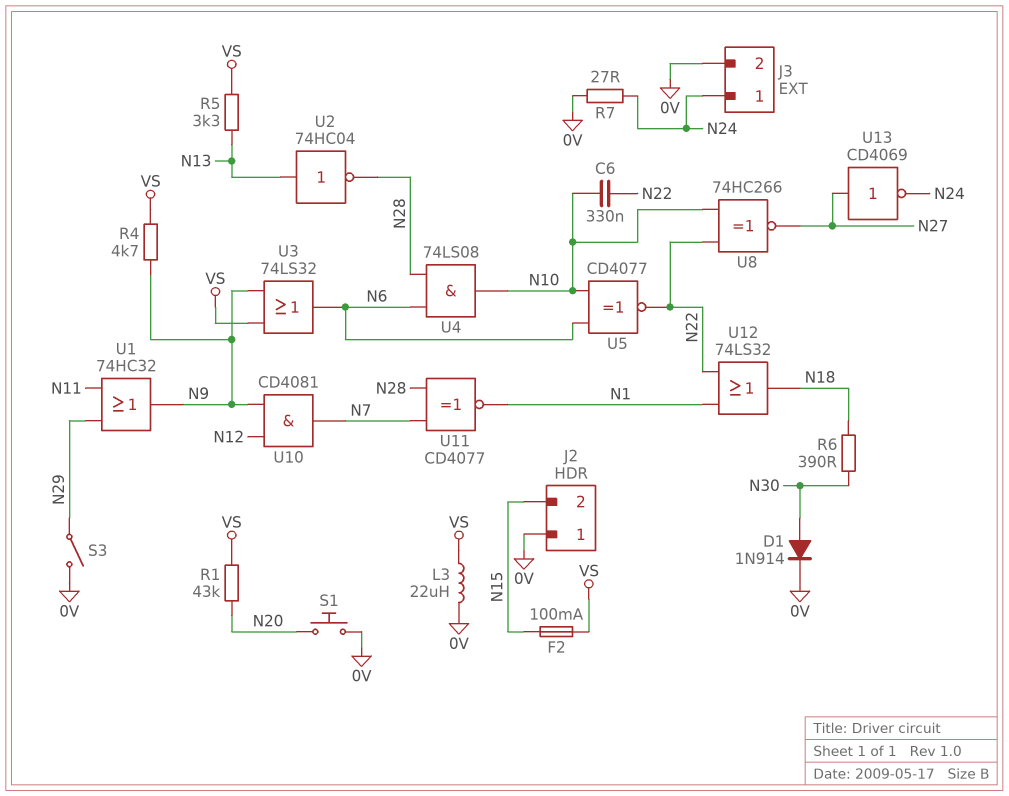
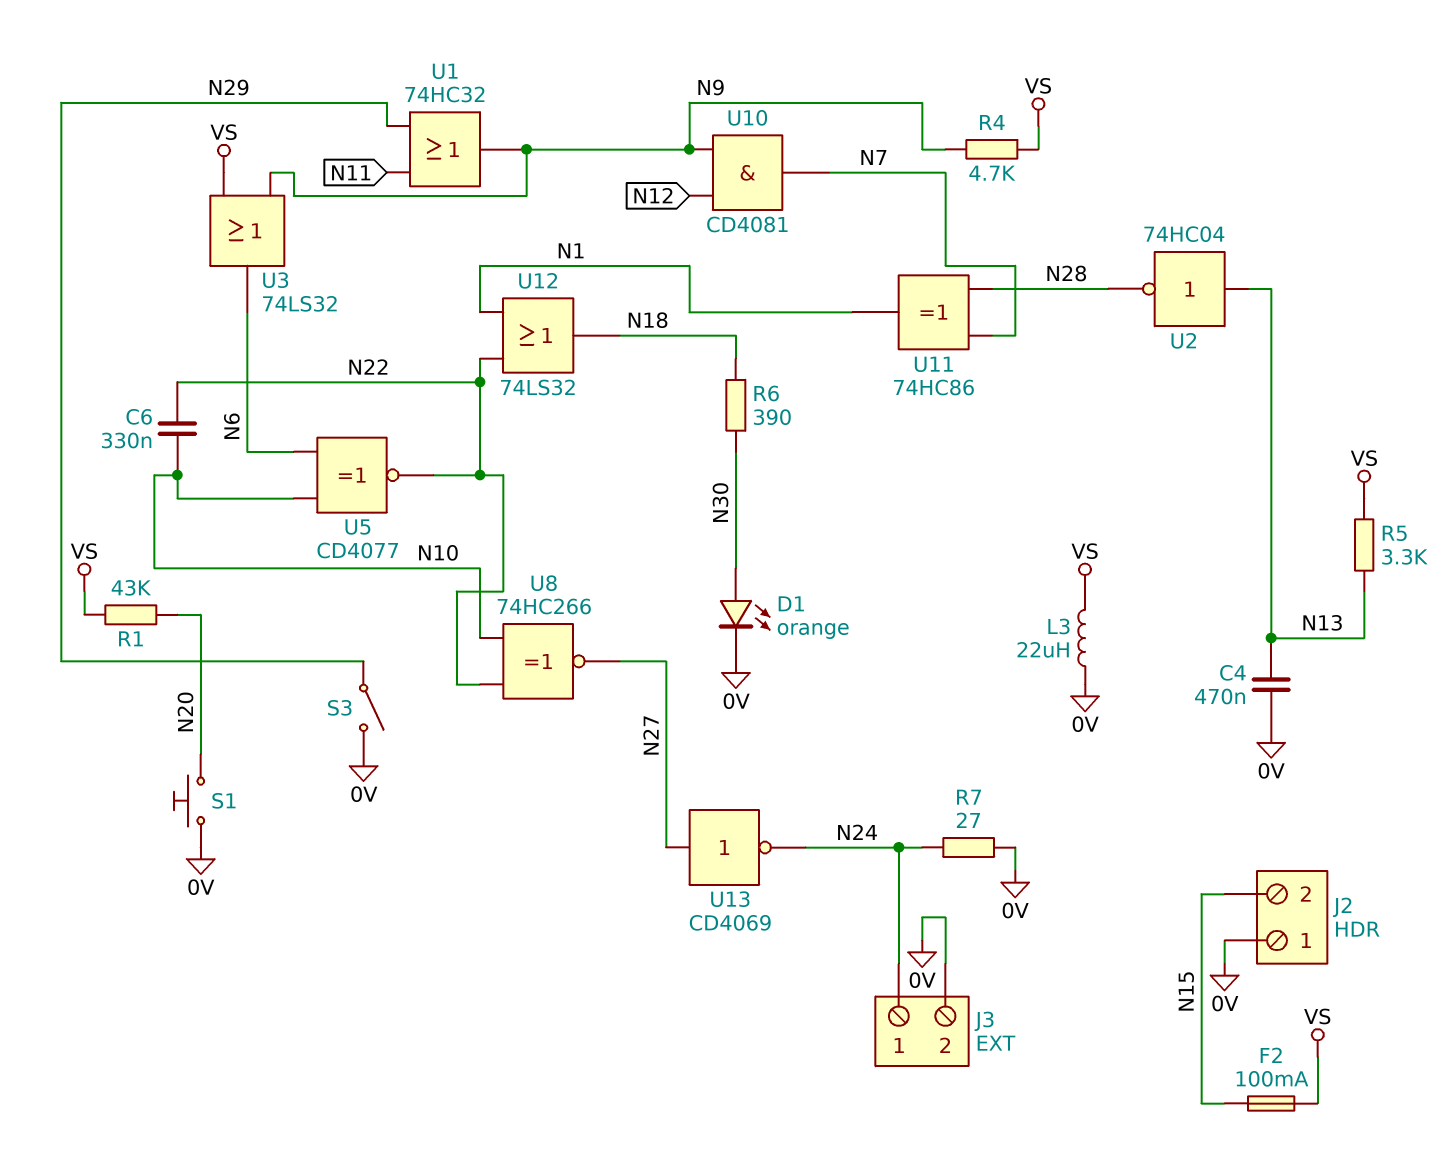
C4: none -> 470nF (0V, N13)
D1: diode 1N914 (A N30, K 0V) -> LED orange (A N30, K 0V)
U4: AND 74LS08 (in N6, in N28, out N10) -> none
U11: XNOR CD4077 (in N7, in N28, out N1) -> XOR 74HC86 (in N7, in N28, out N1)

